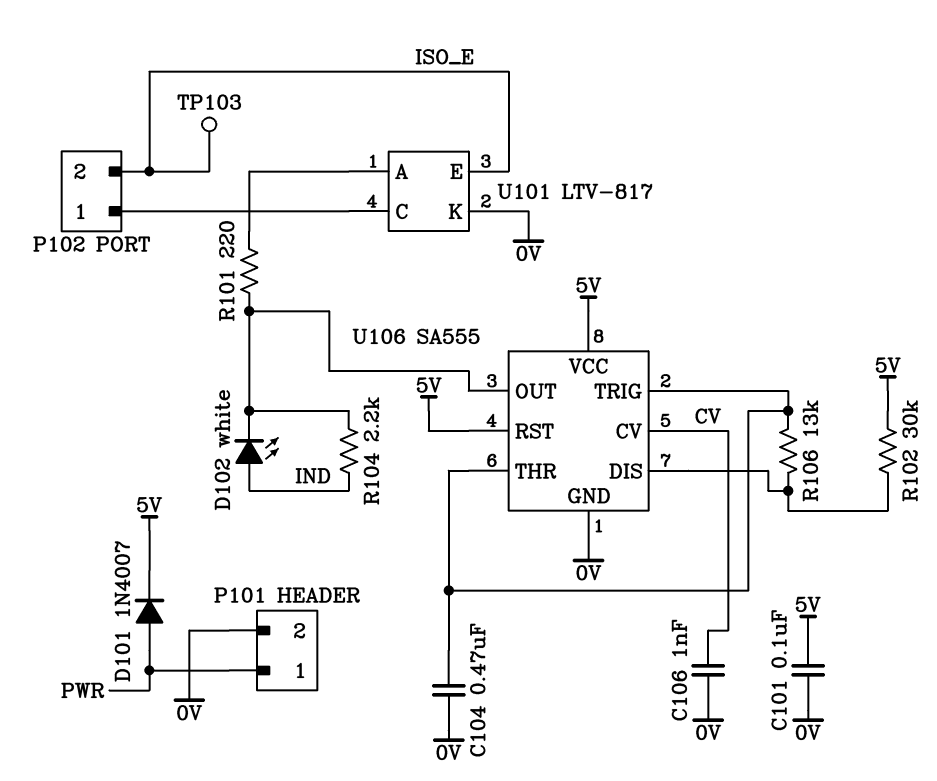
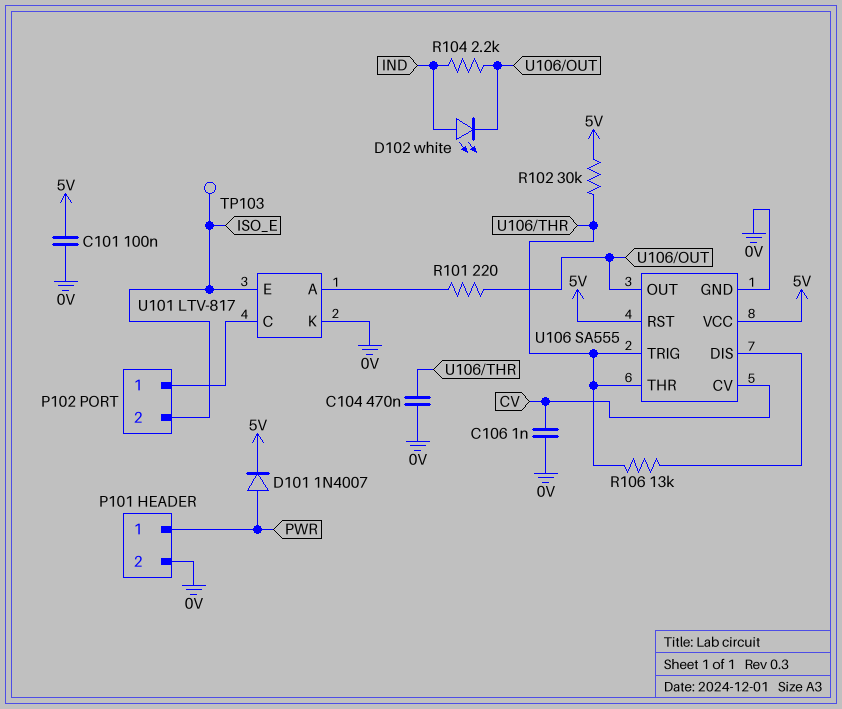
R102: 30k (5V, U106/DIS) -> 30k (5V, U106/THR)

